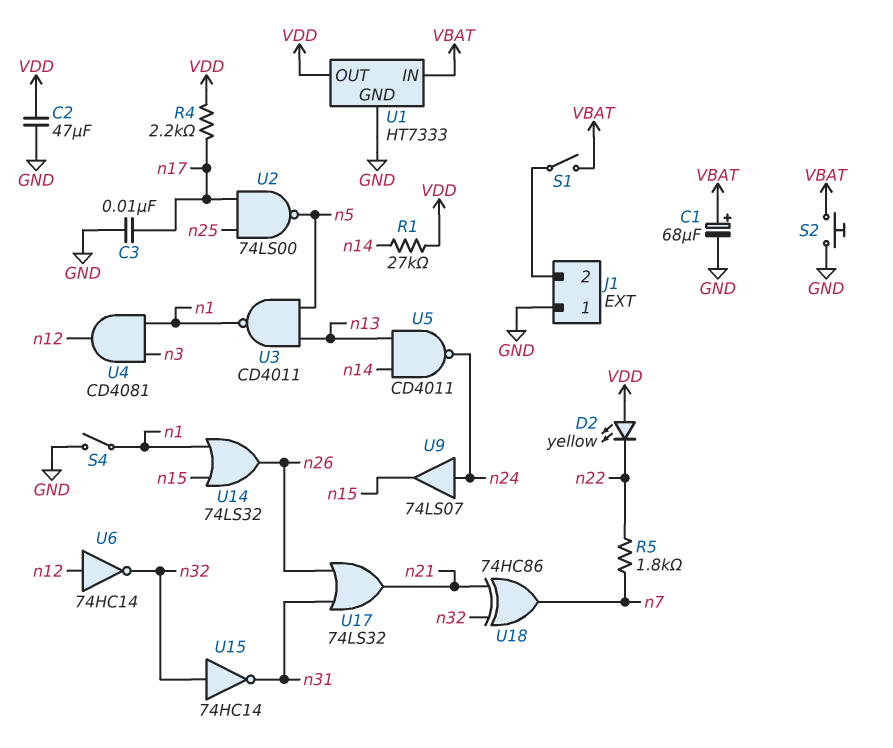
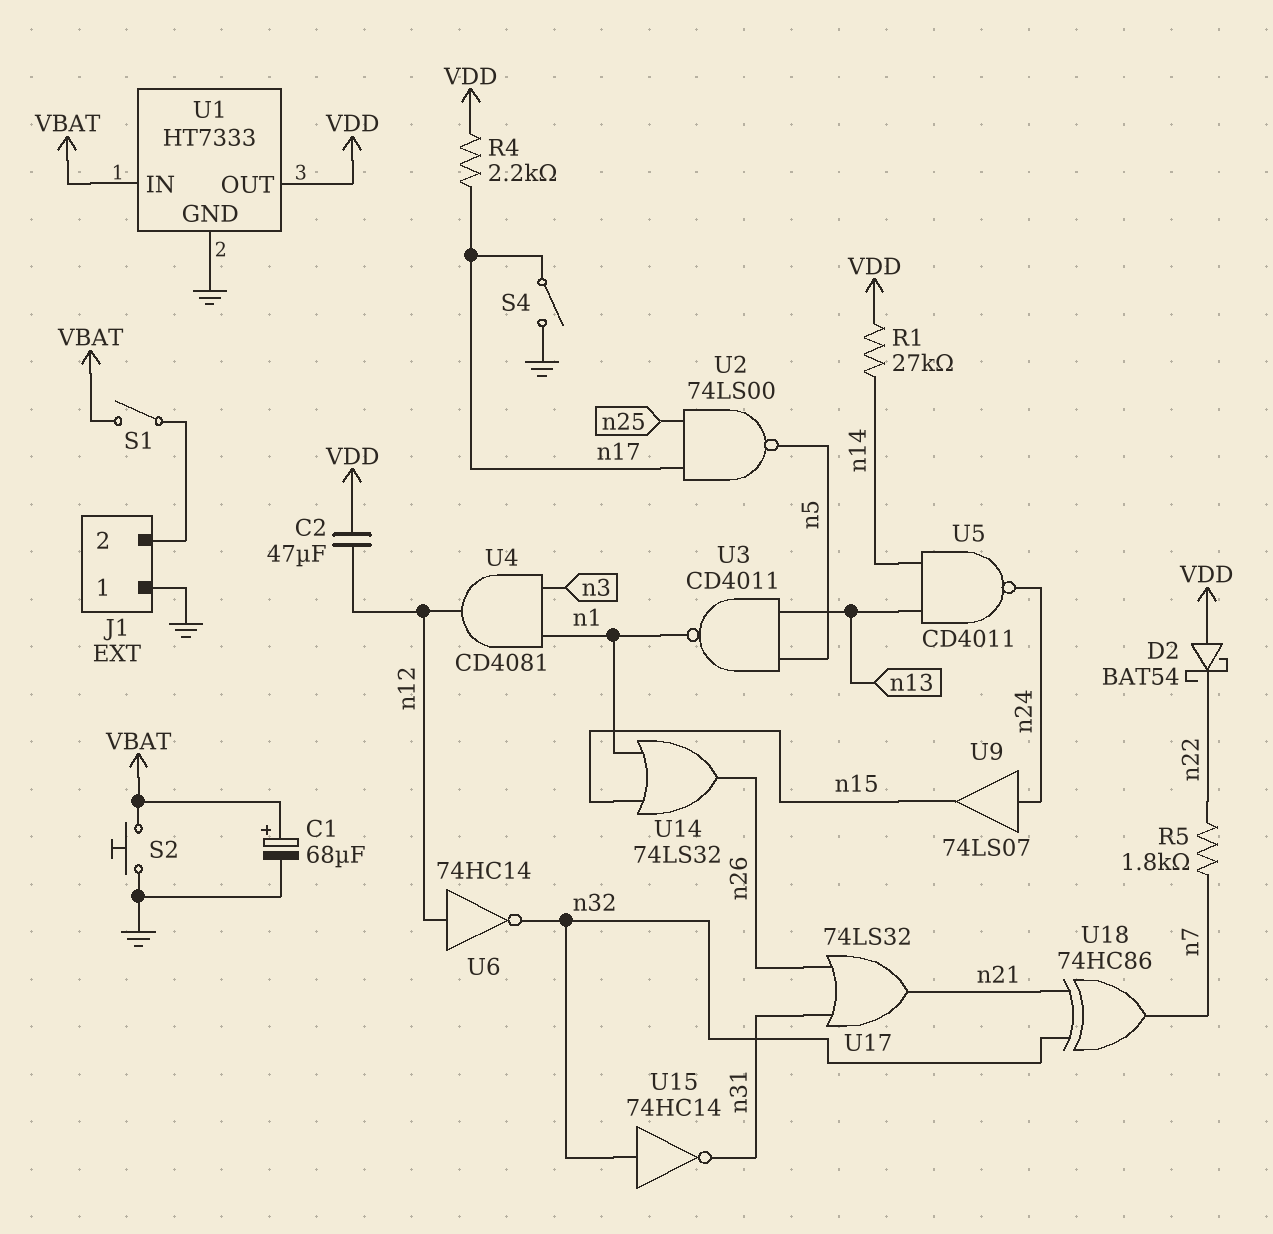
C2: 47uF (GND, VDD) -> 47uF (VDD, n12)
C3: 10nF (GND, n17) -> none
D2: LED yellow (A VDD, K n22) -> schottky BAT54 (A VDD, K n22)
S4: switch (GND, n1) -> switch (GND, n17)

